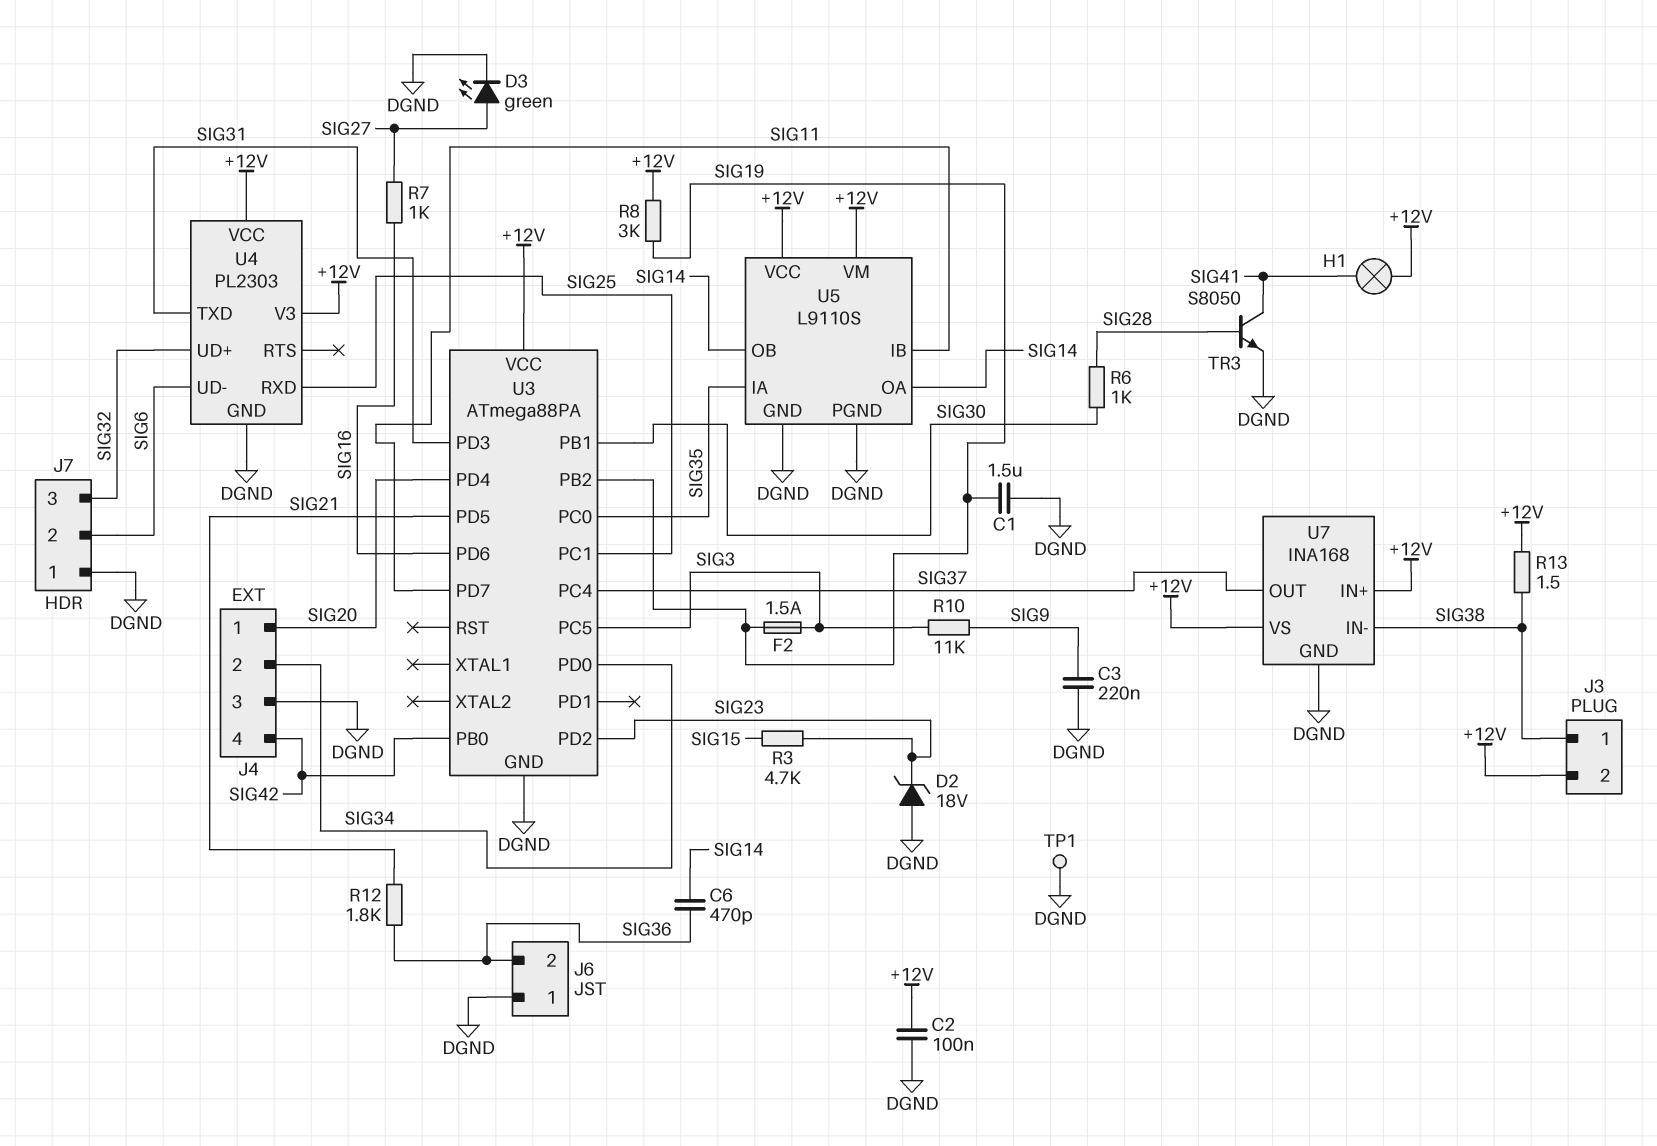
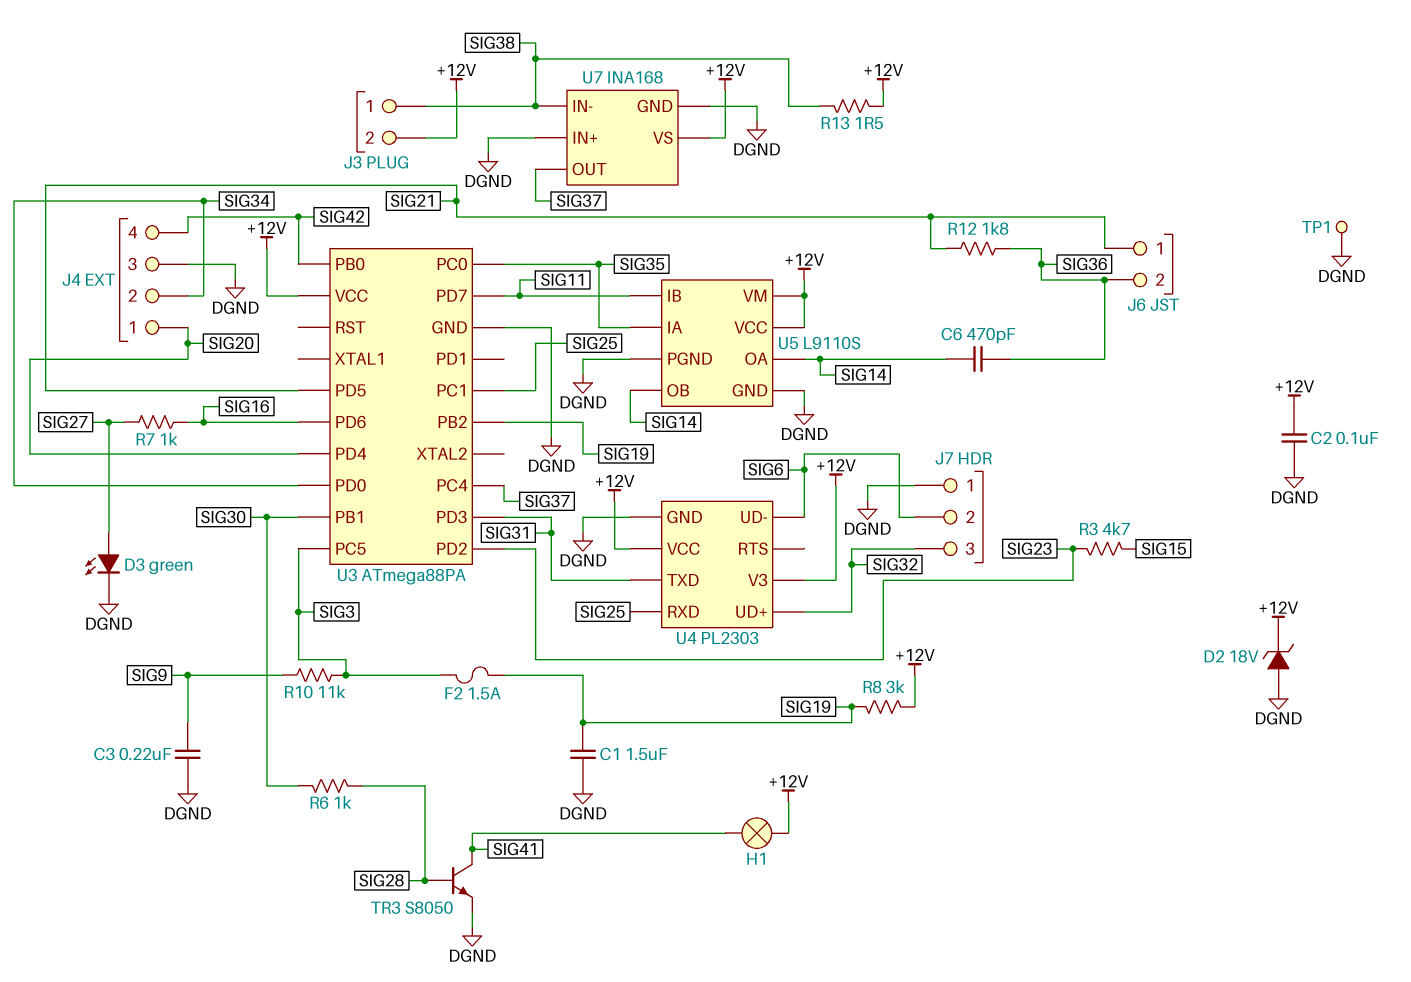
D2: zener 18V (A DGND, K SIG23) -> zener 18V (A DGND, K +12V)
J6 pin 1: DGND -> SIG21
U7 pin IN+: +12V -> DGND

